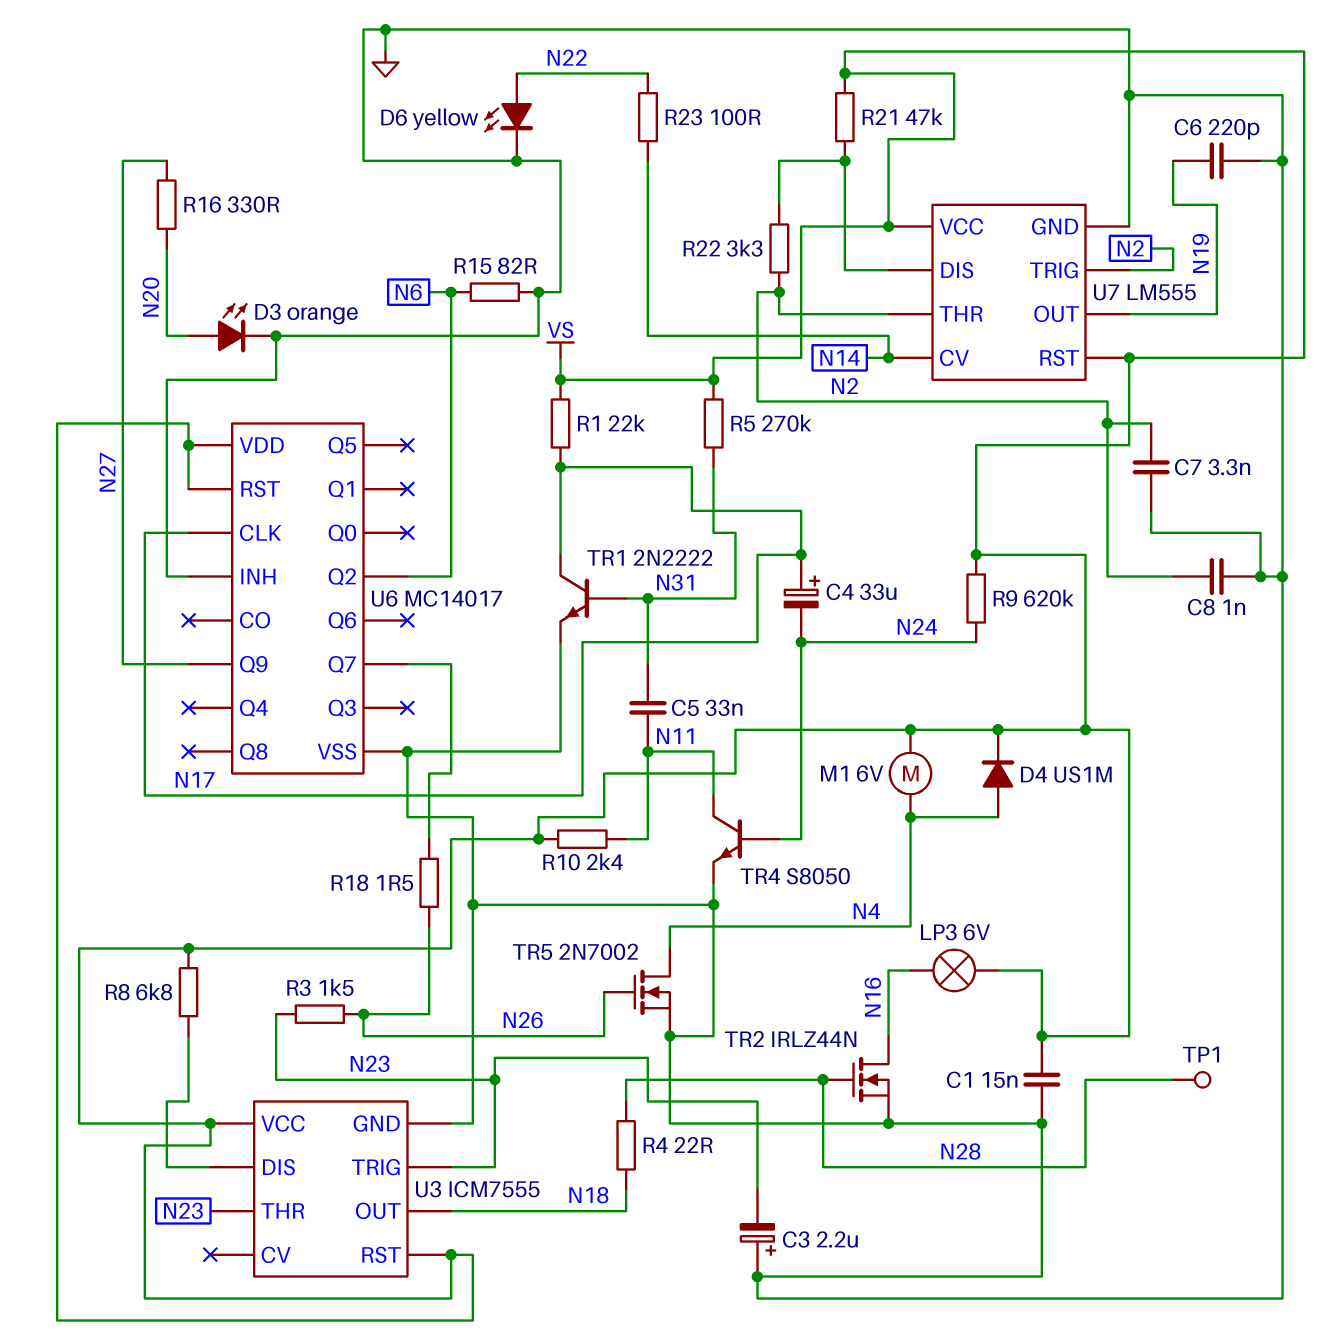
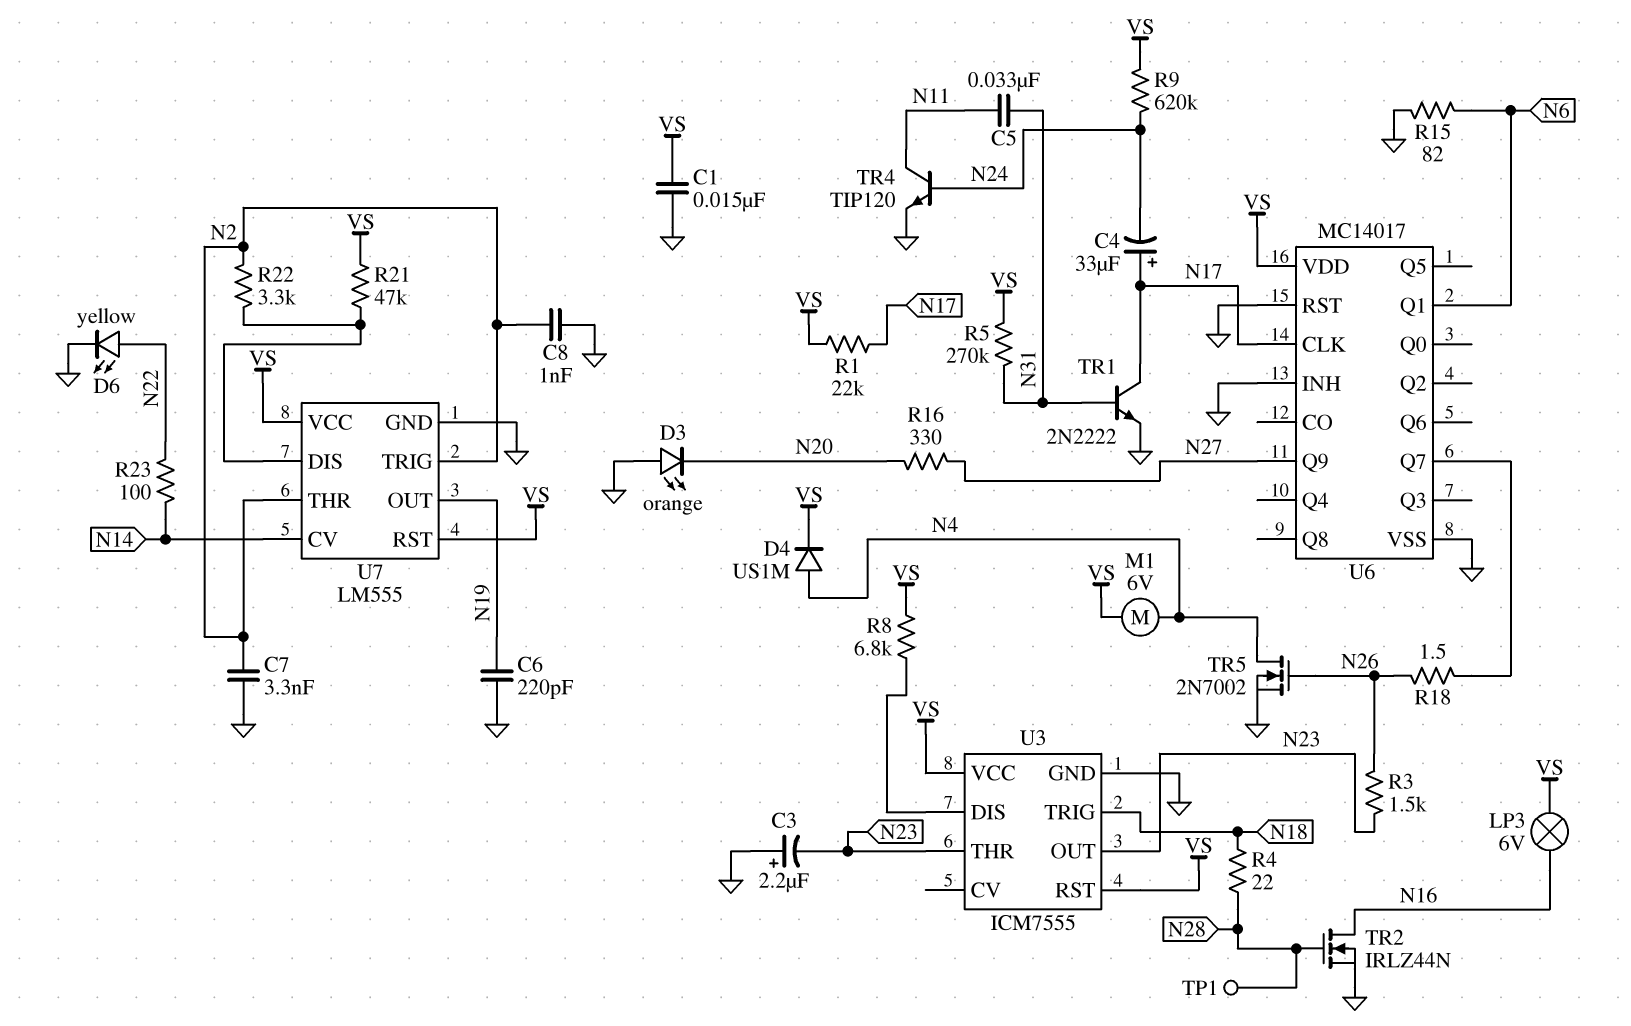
D3: LED orange (A N20, K GND) -> LED orange (A GND, K N20)
R10: 2.4k (N11, VS) -> none
TR4: NPN S8050 (B N24, C N11, E GND) -> NPN TIP120 (B N24, C N11, E GND)
U3 pin OUT: N18 -> N23
U3 pin TRIG: N23 -> N18
U6 pin Q1: none -> N6
U6 pin Q2: N6 -> none
U6 pin RST: VS -> GND

